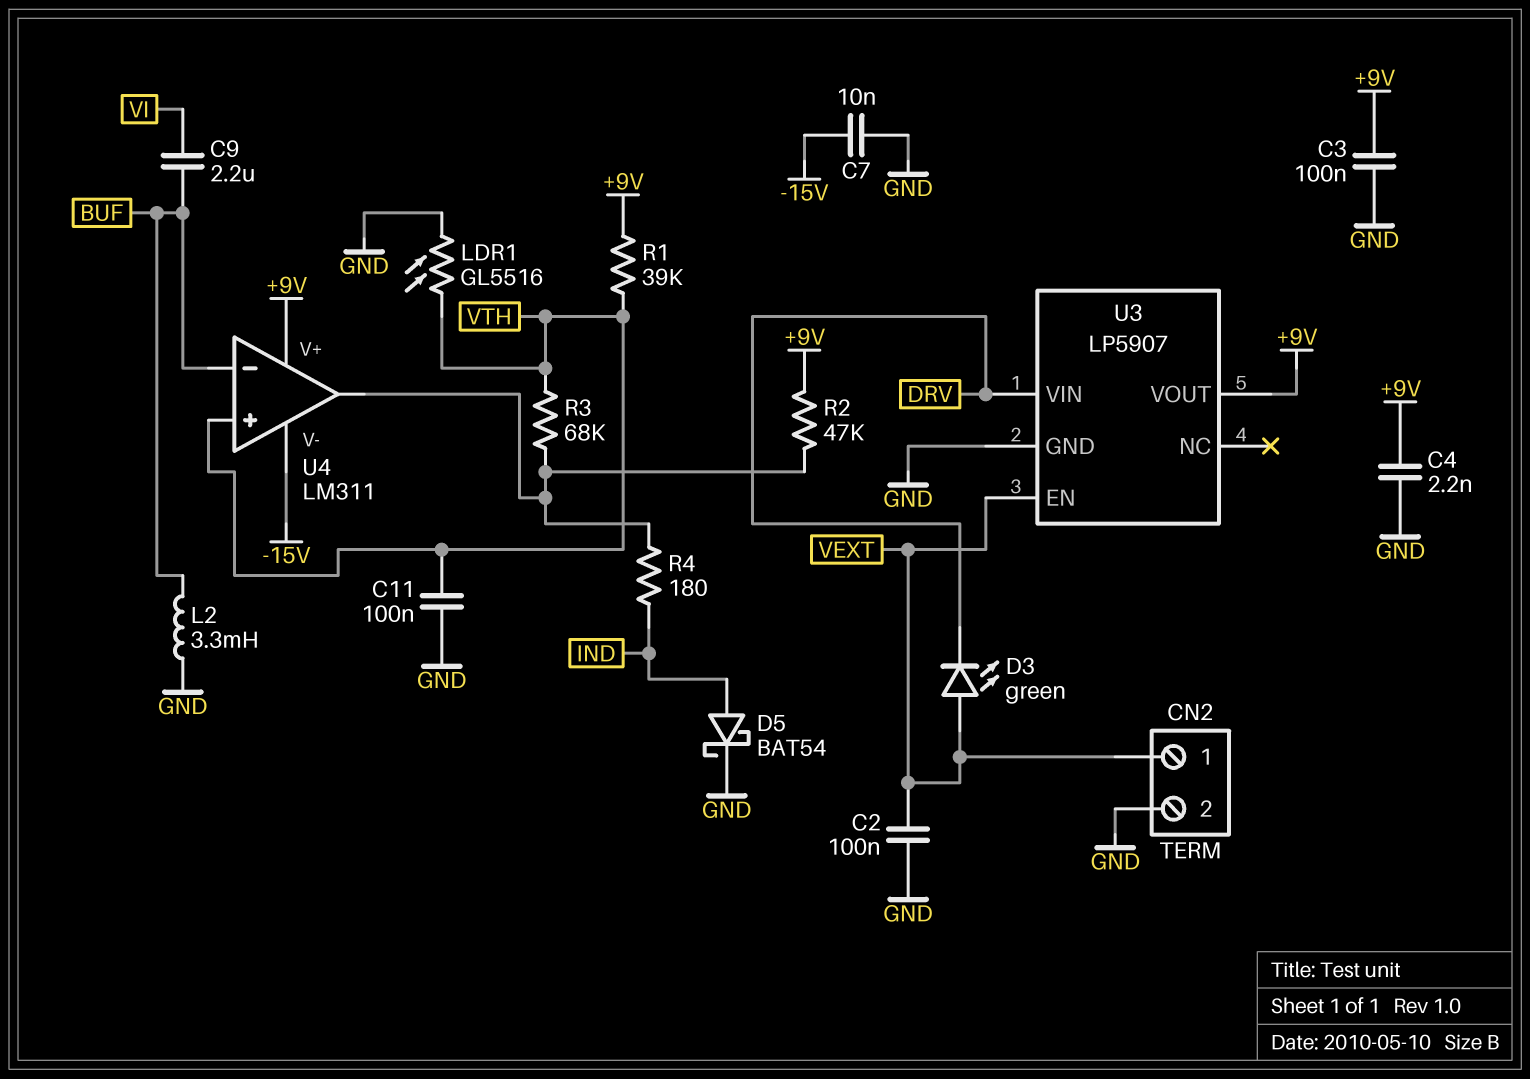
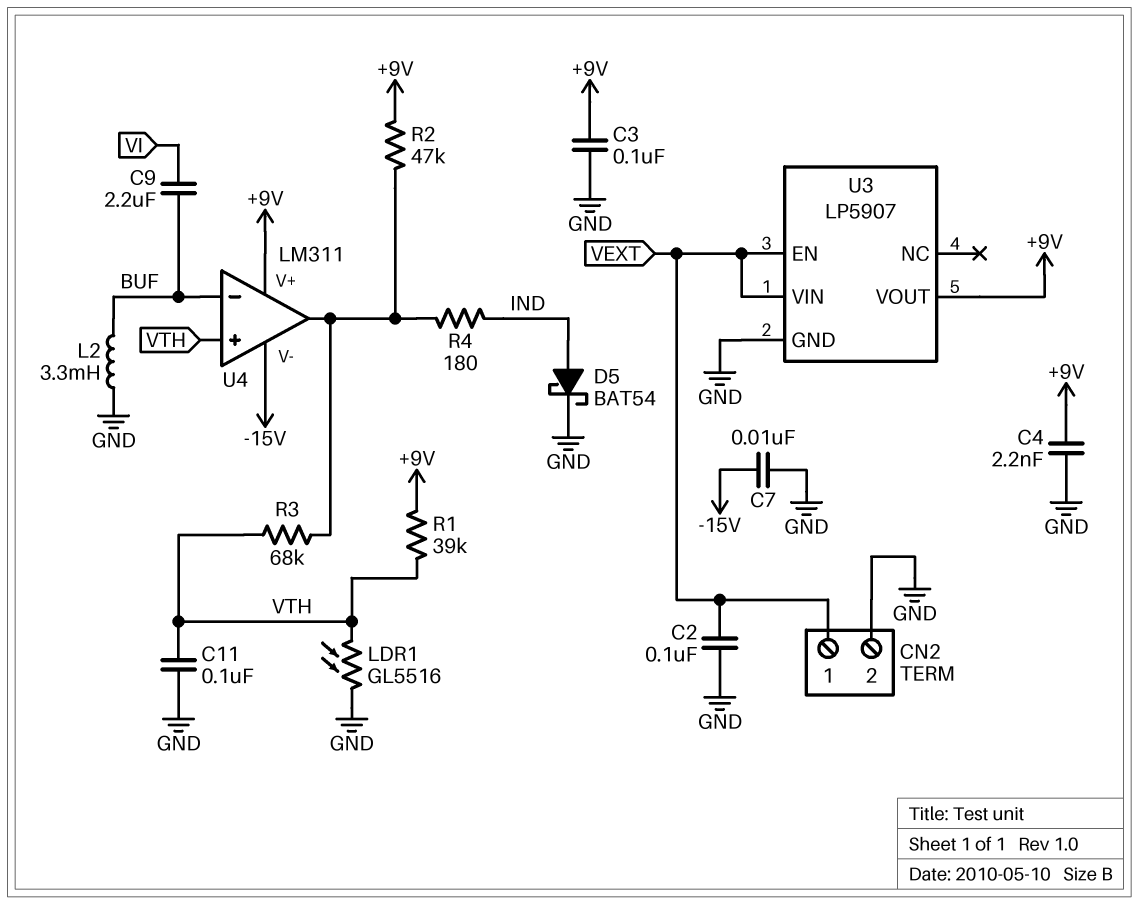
D3: LED green (A VEXT, K DRV) -> none
U3 pin VIN: DRV -> VEXT

